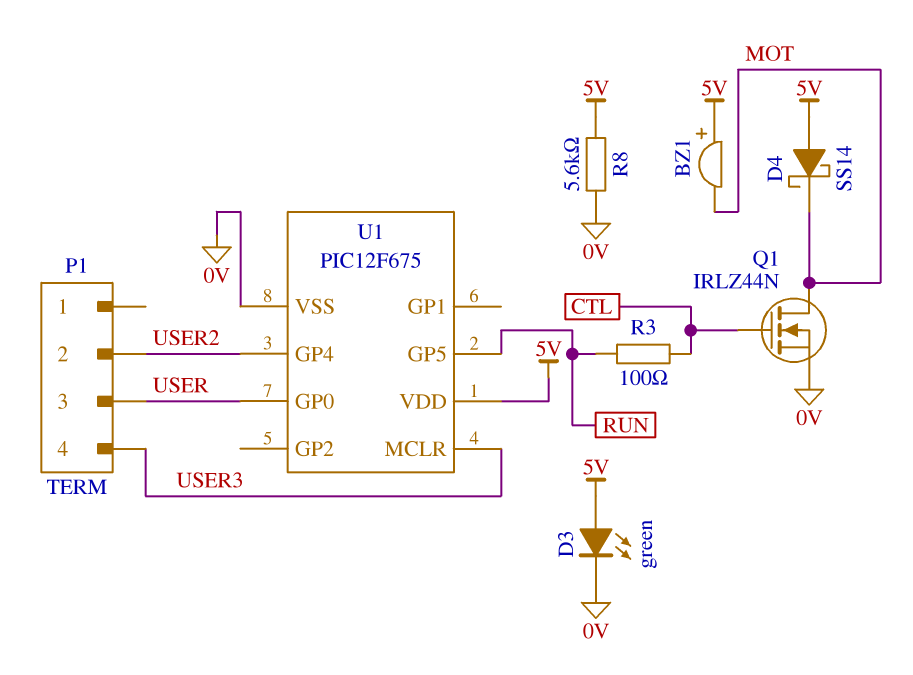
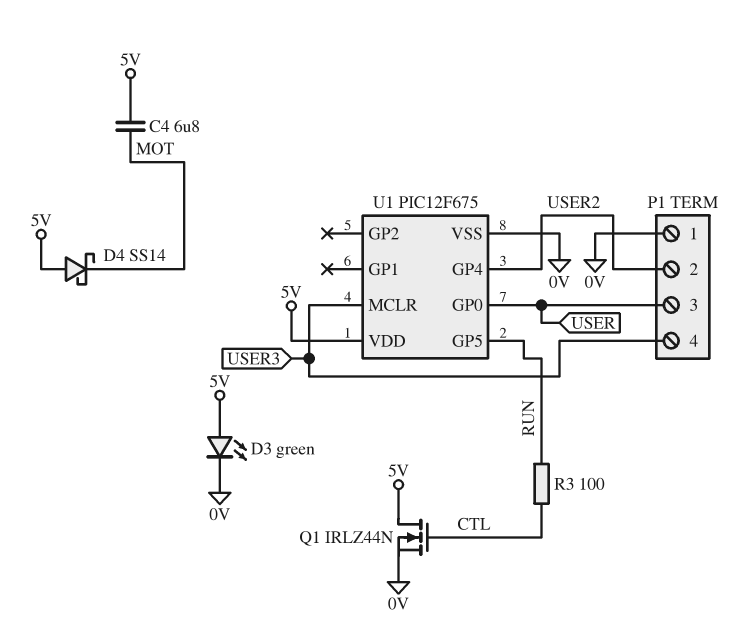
BZ1: buzzer (plus 5V, minus MOT) -> none
C4: none -> 6.8uF (5V, MOT)
P1 pin 1: none -> 0V
Q1: NMOS IRLZ44N (G CTL, D MOT, S 0V) -> NMOS IRLZ44N (G CTL, D 5V, S 0V)
R8: 5.6k (0V, 5V) -> none

